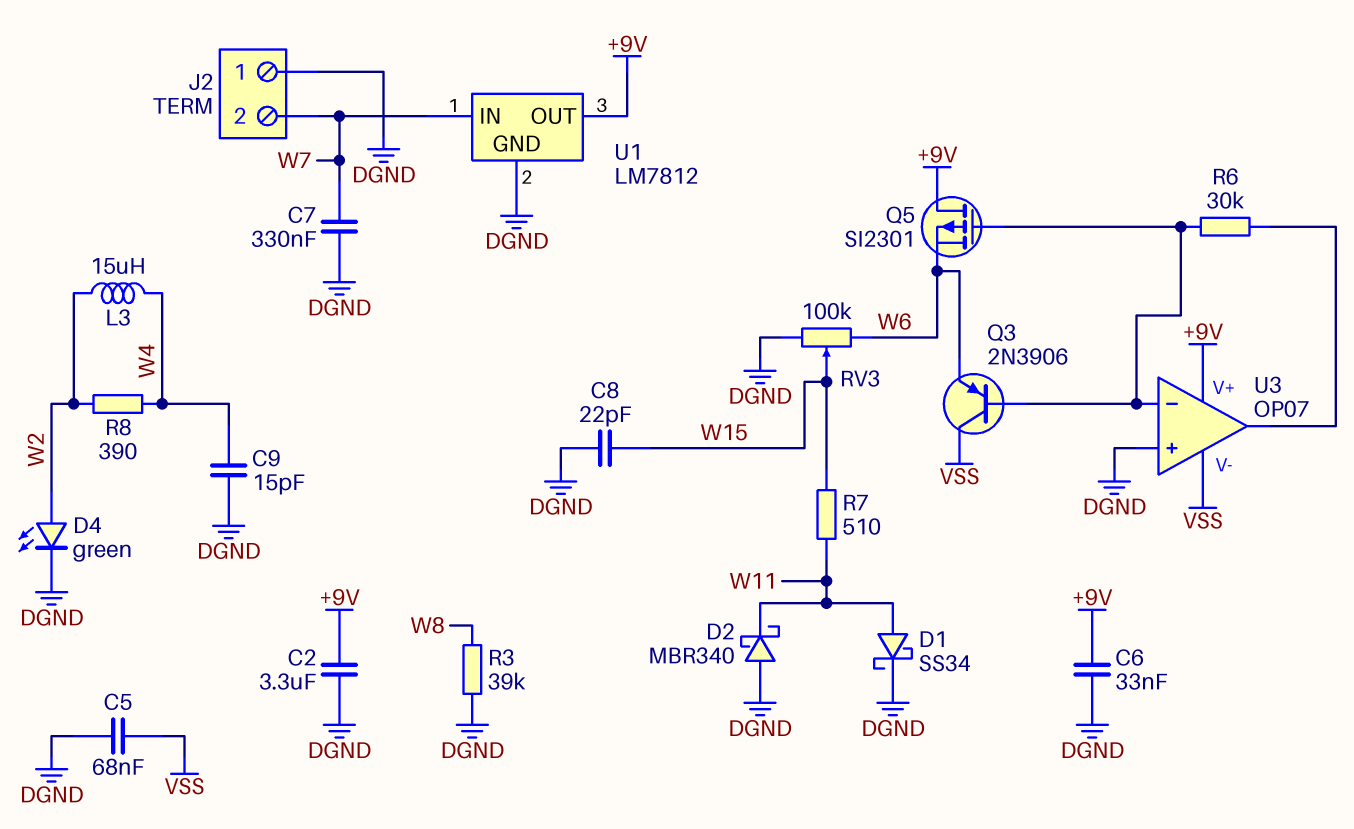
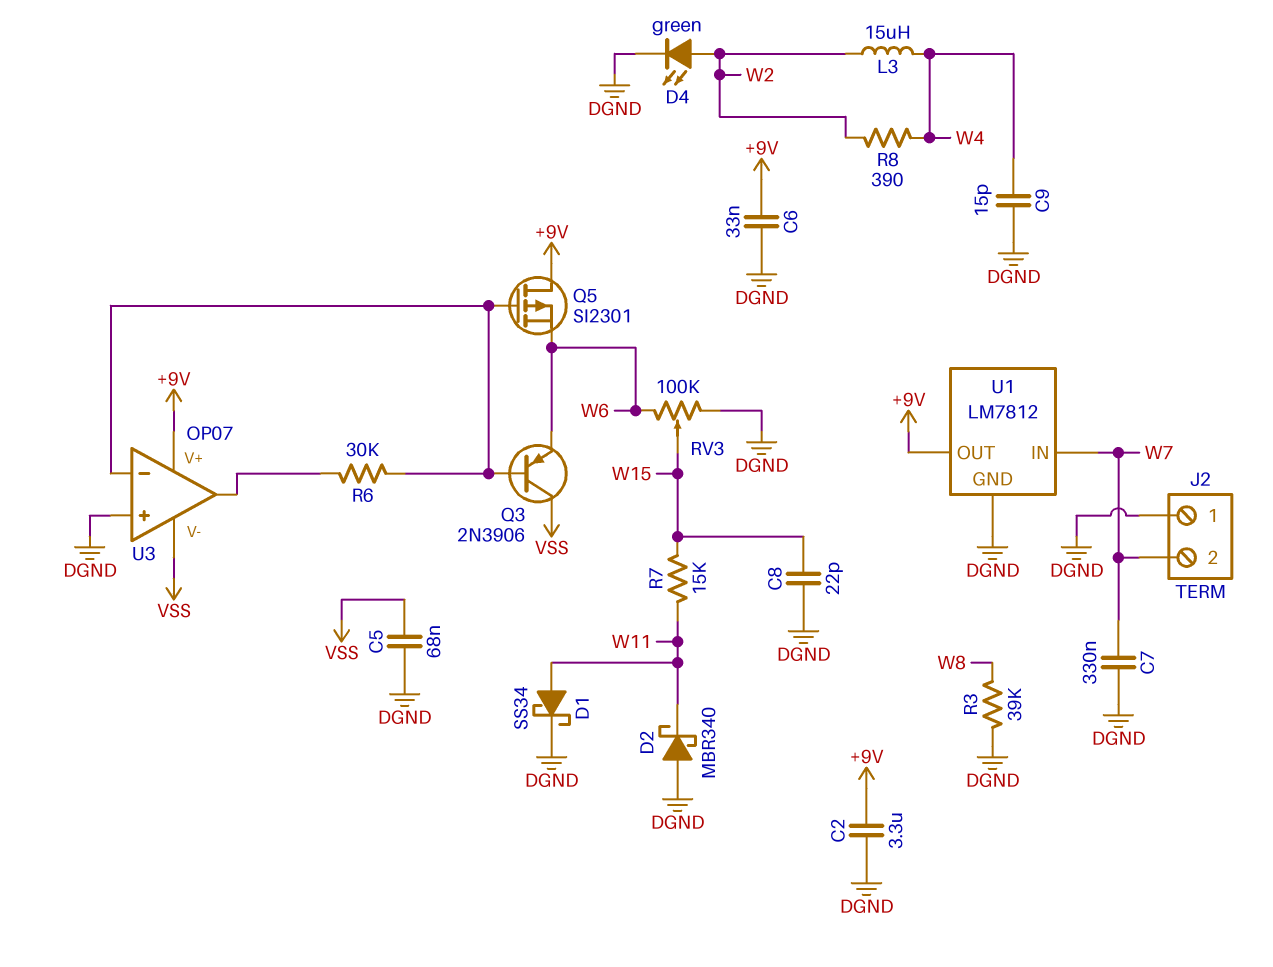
R7: 510 (W11, W15) -> 15k (W11, W15)

